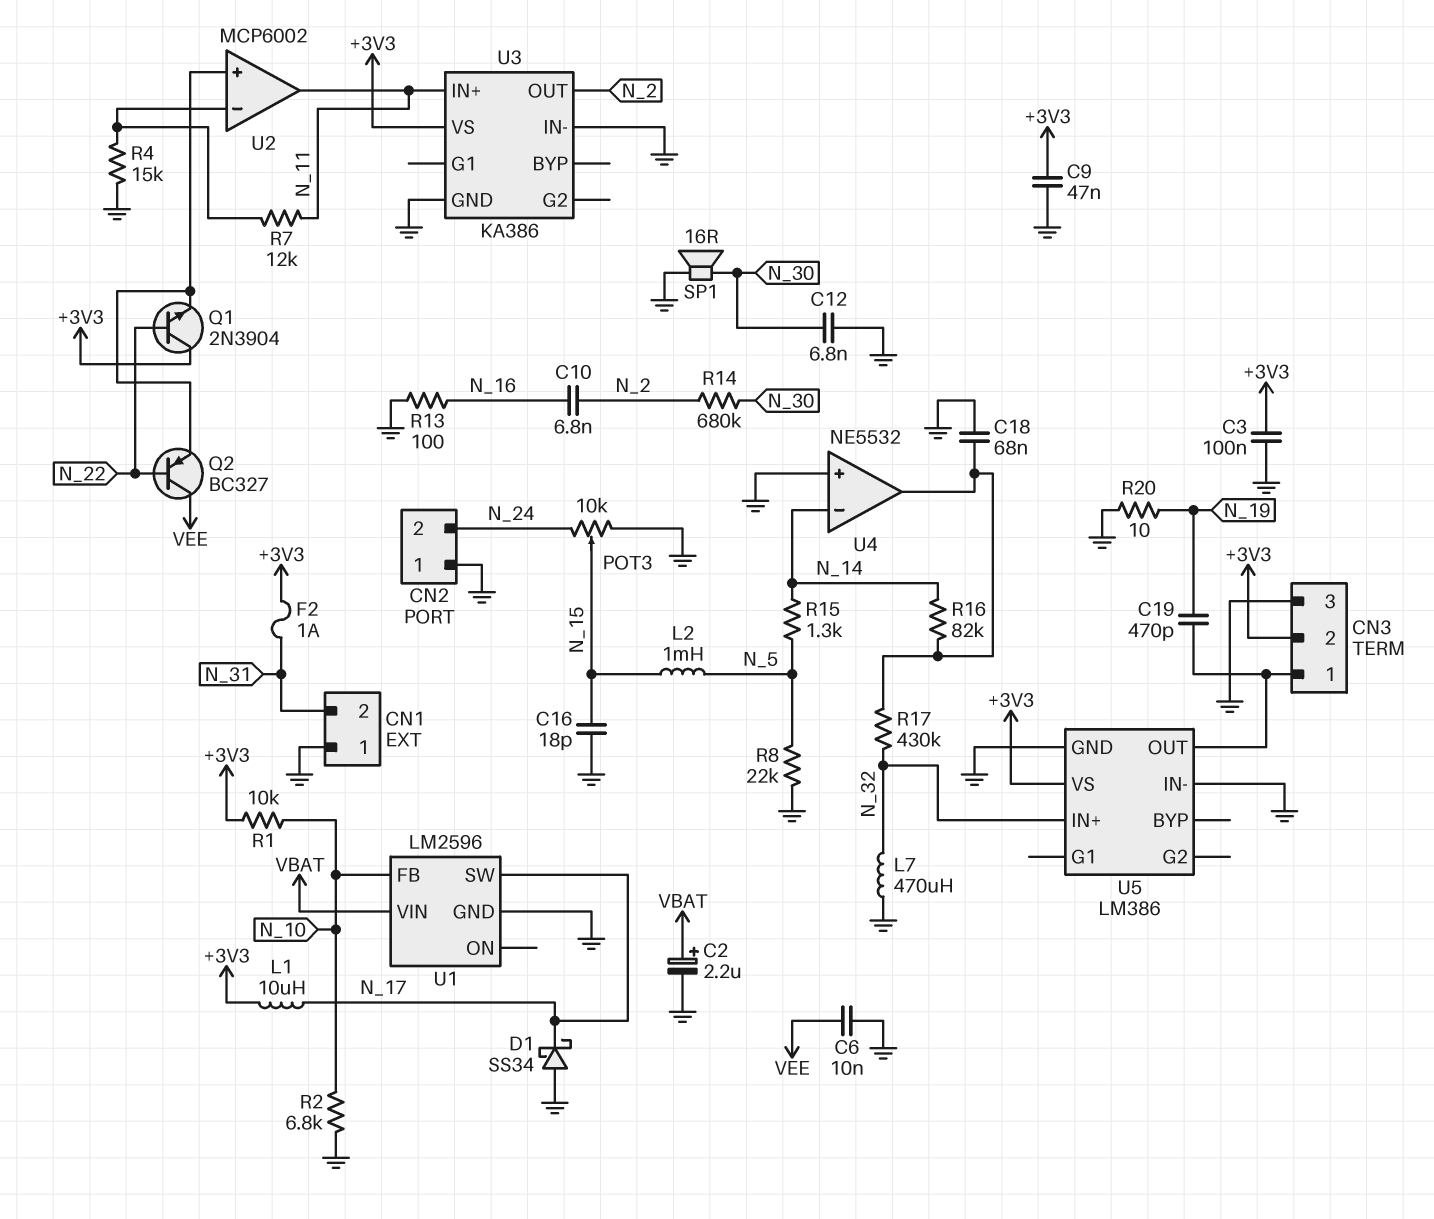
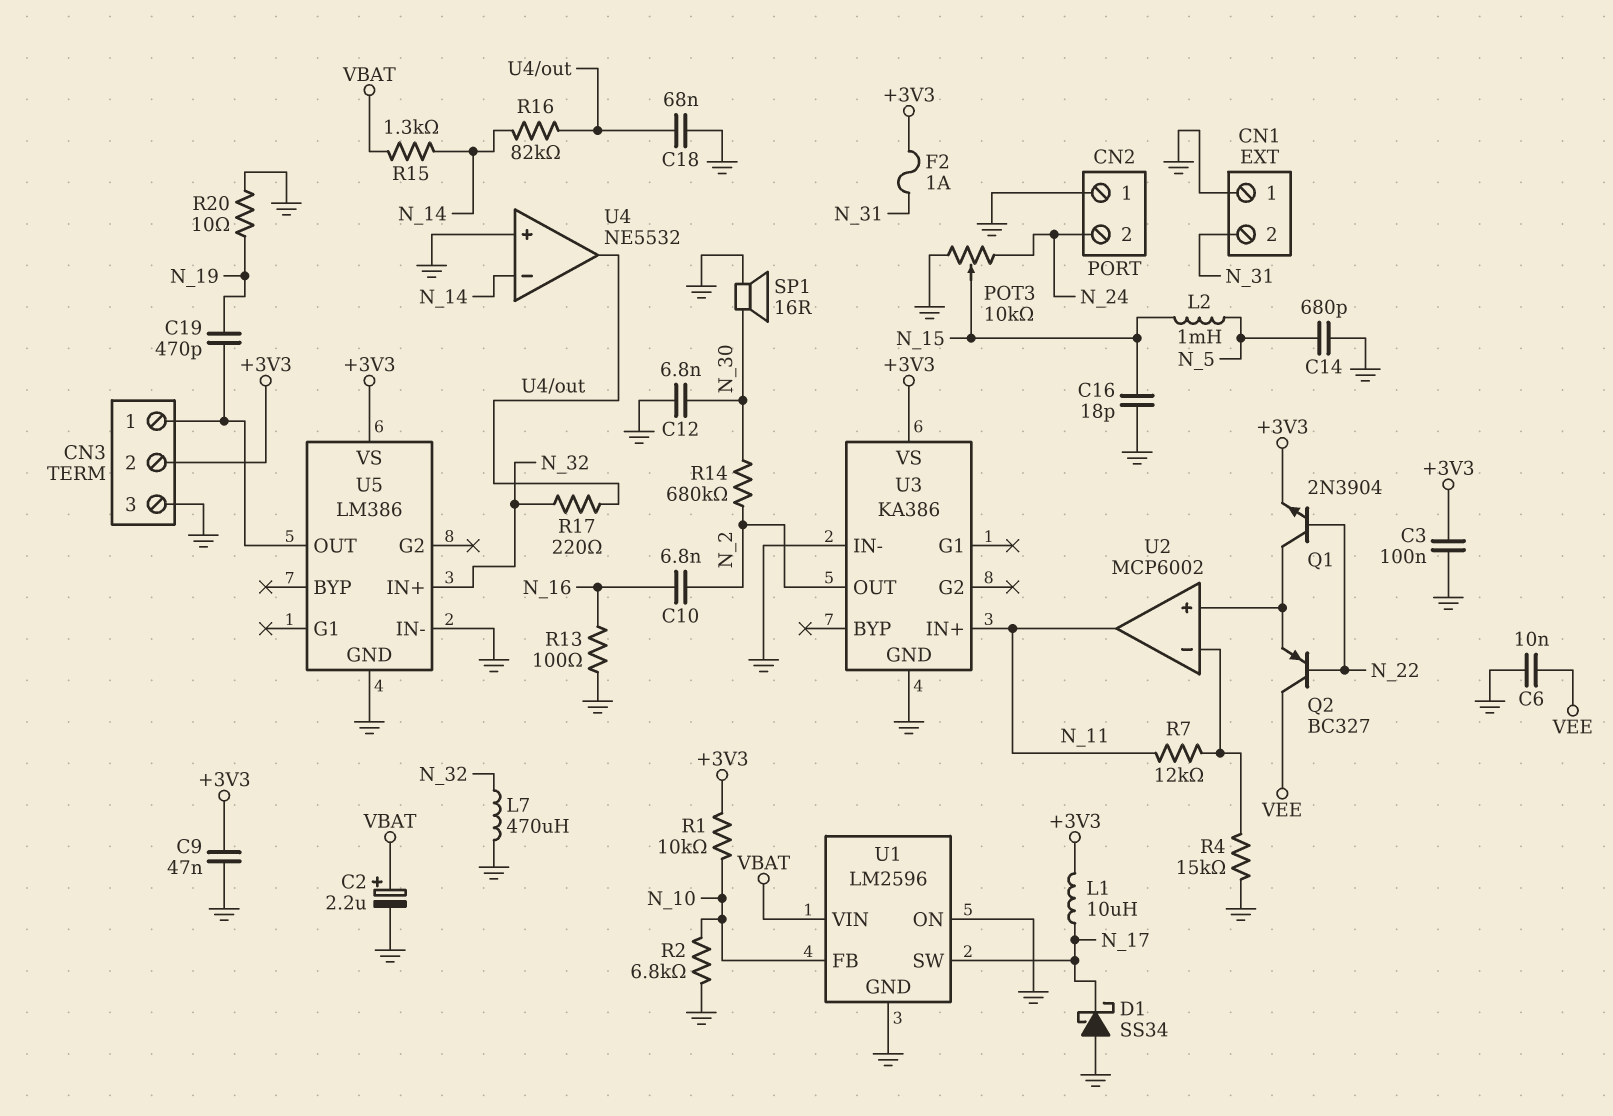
C14: none -> 680pF (GND, N_5)
Q1: NPN 2N3904 (B N_22, C +3V3, E U2/in+) -> NPN 2N3904 (B N_22, C U2/in+, E +3V3)
R8: 22k (GND, N_5) -> none
R15: 1.3k (N_5, N_14) -> 1.3k (N_14, VBAT)
R17: 430k (N_32, U4/out) -> 220 (N_32, U4/out)
U1 pin ON: none -> GND

